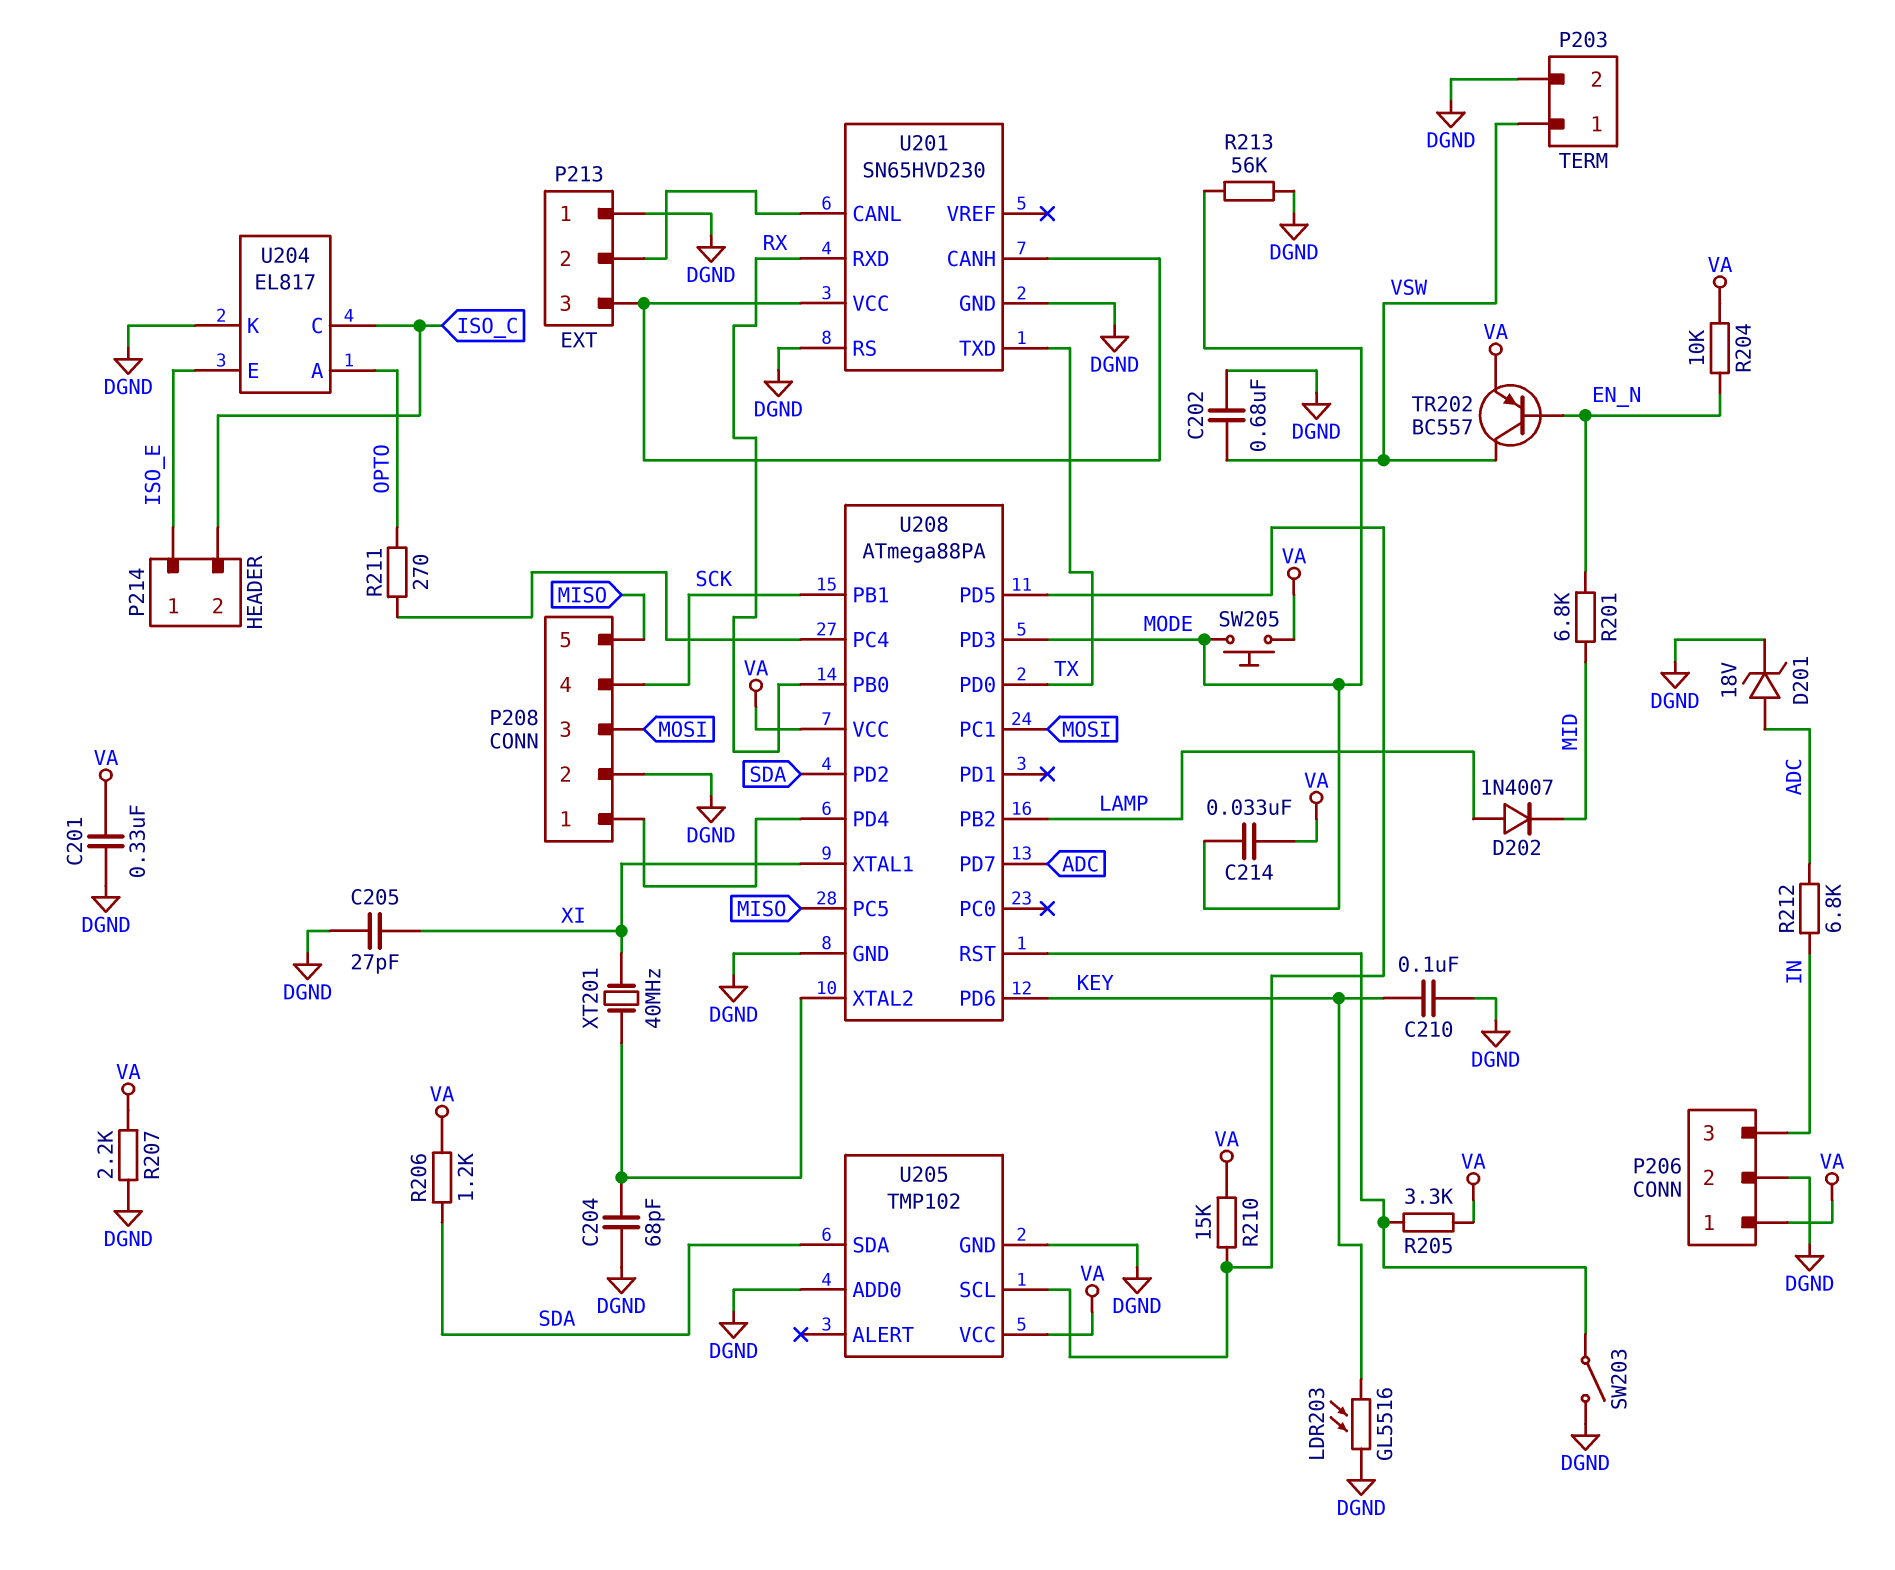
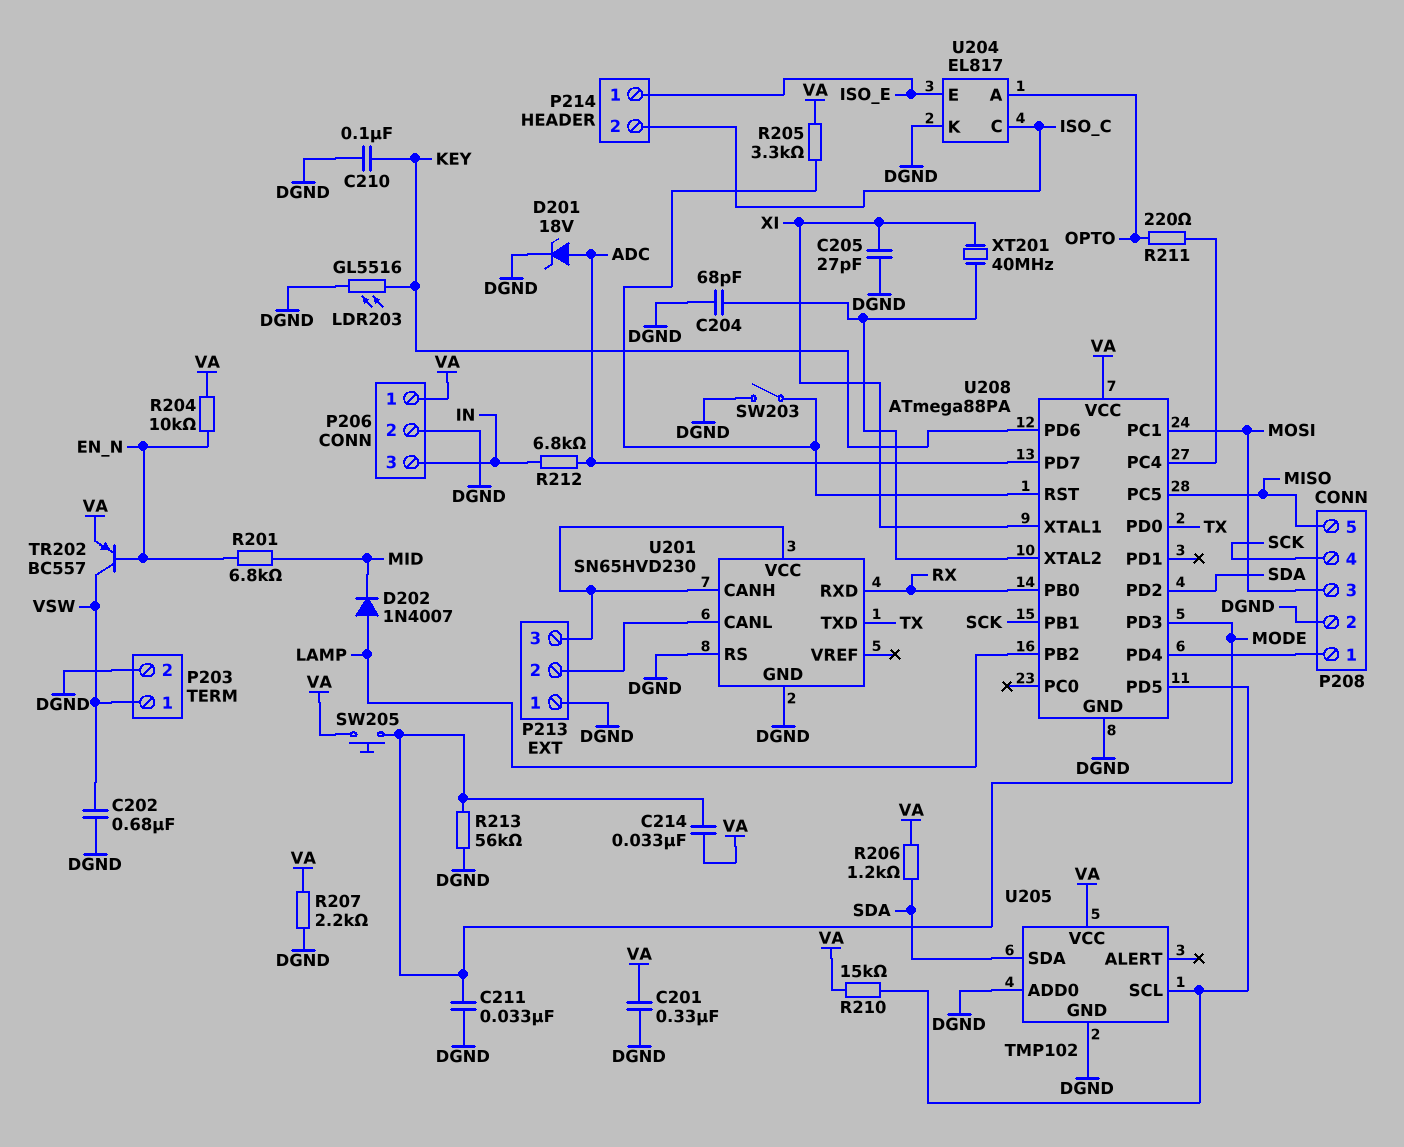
C211: none -> 33nF (DGND, MODE)
R211: 270 (OPTO, U208/PC4) -> 220 (OPTO, U208/PC4)

